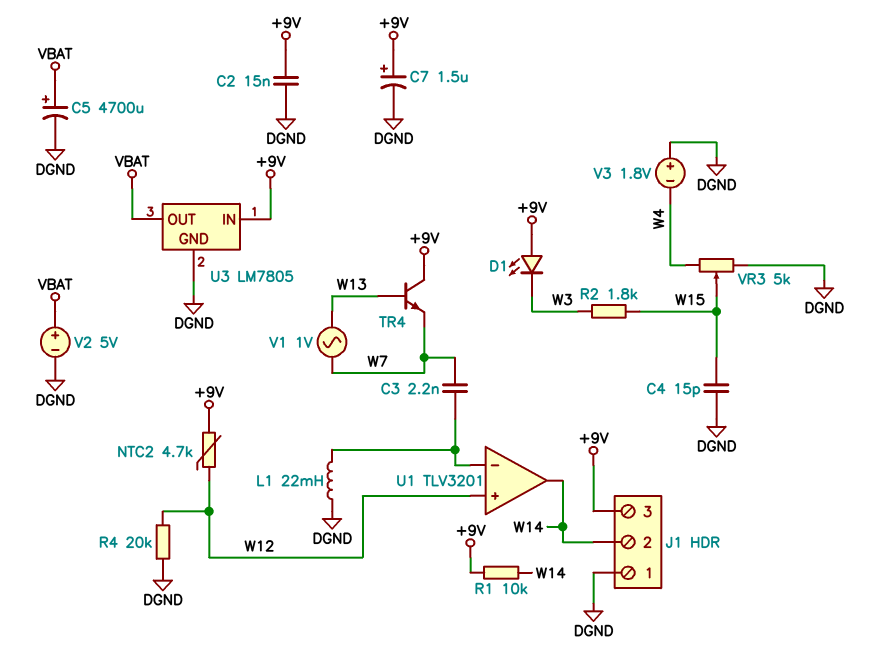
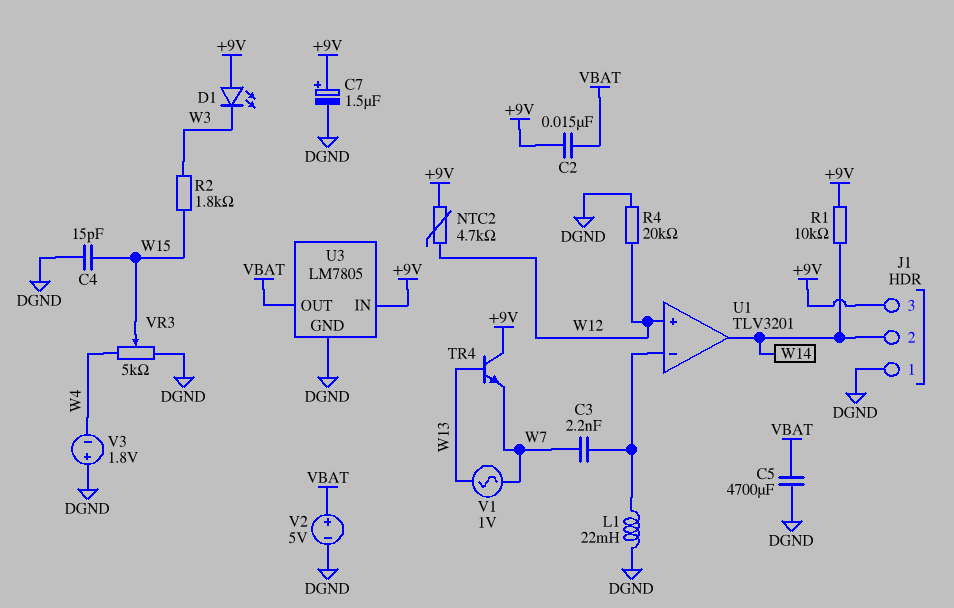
C2: 15nF (+9V, DGND) -> 15nF (+9V, VBAT)
C5: 4700uF (plus VBAT, minus DGND) -> 4700uF (DGND, VBAT)

